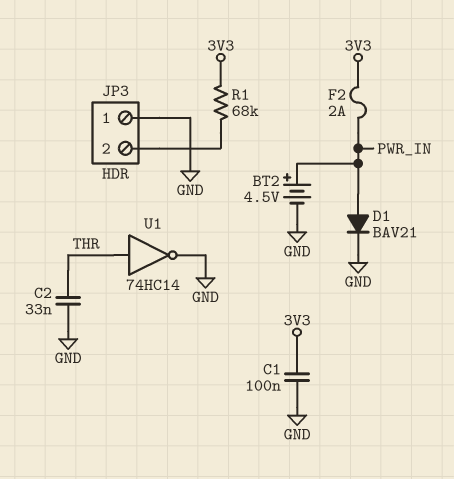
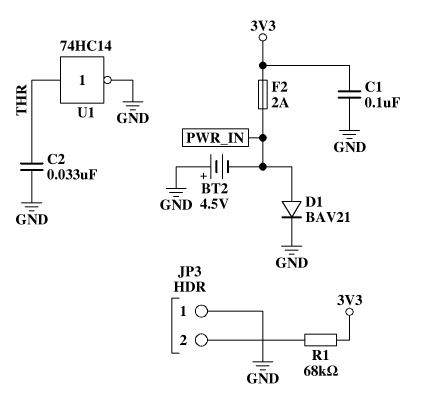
BT2: 4.5V (plus PWR_IN, minus GND) -> 4.5V (plus GND, minus PWR_IN)

